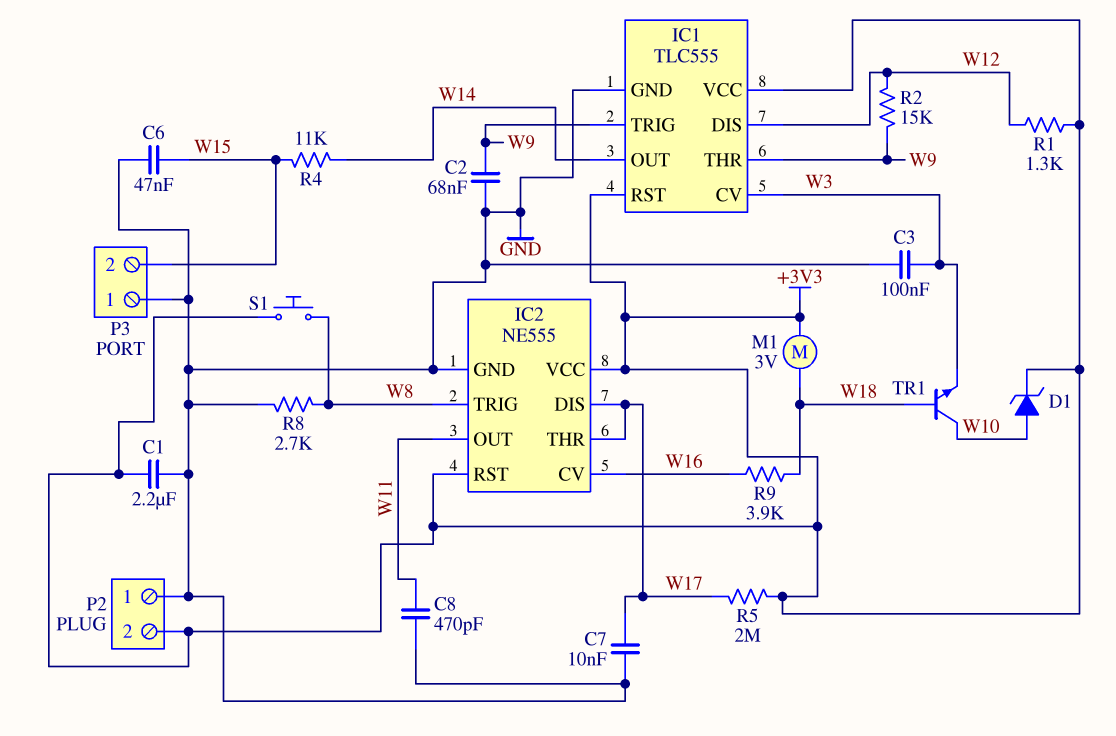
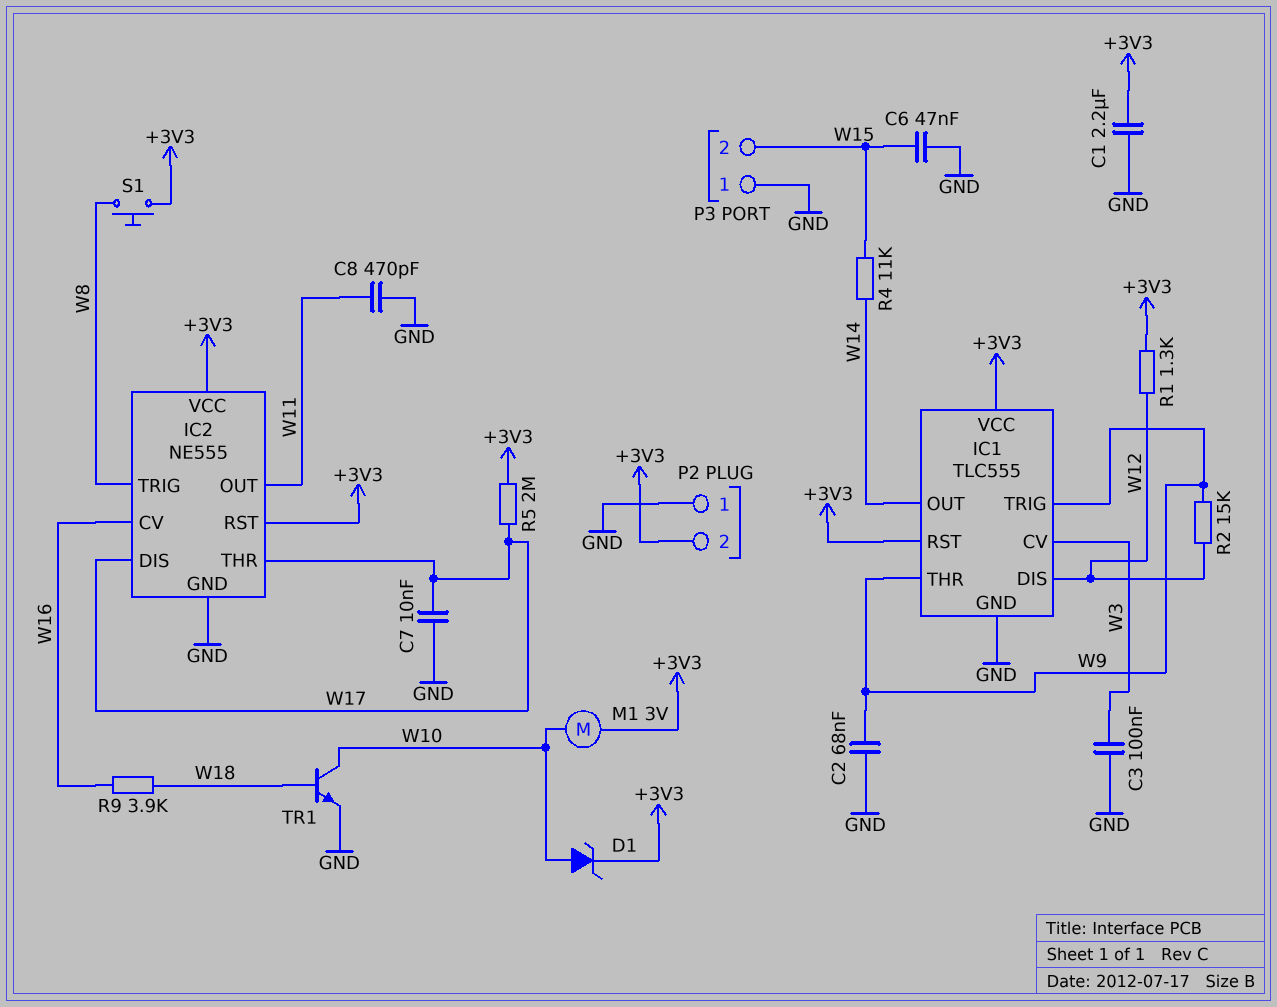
M1: motor 3V (+3V3, W18) -> motor 3V (+3V3, W10)
R8: 2.7k (GND, W8) -> none
TR1: NPN (B W18, C W10, E W3) -> NPN (B W18, C W10, E GND)

